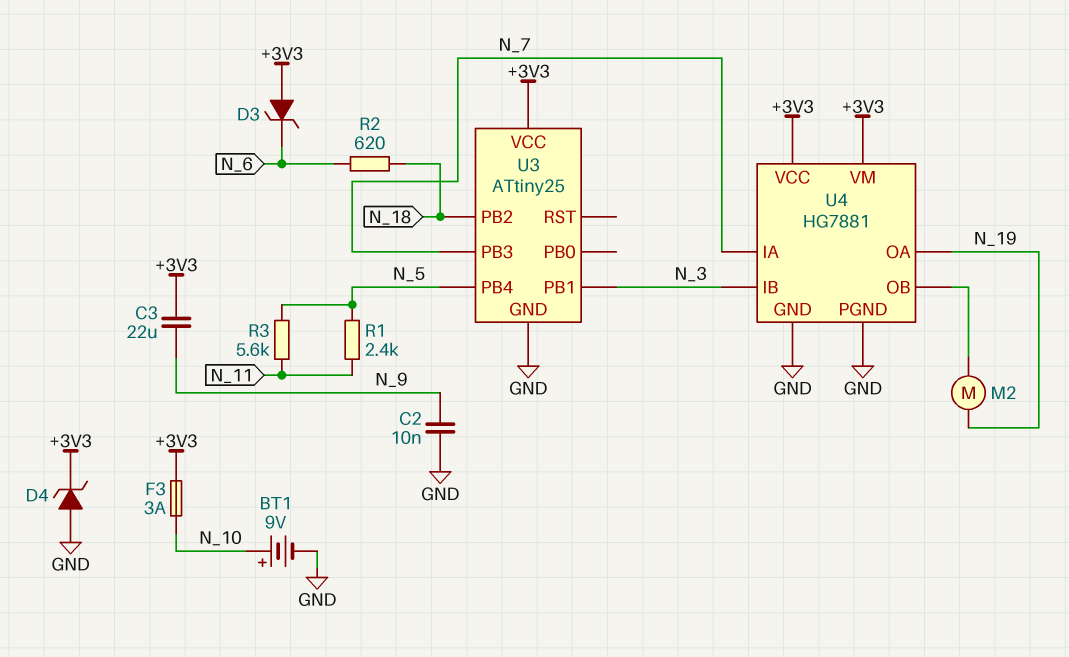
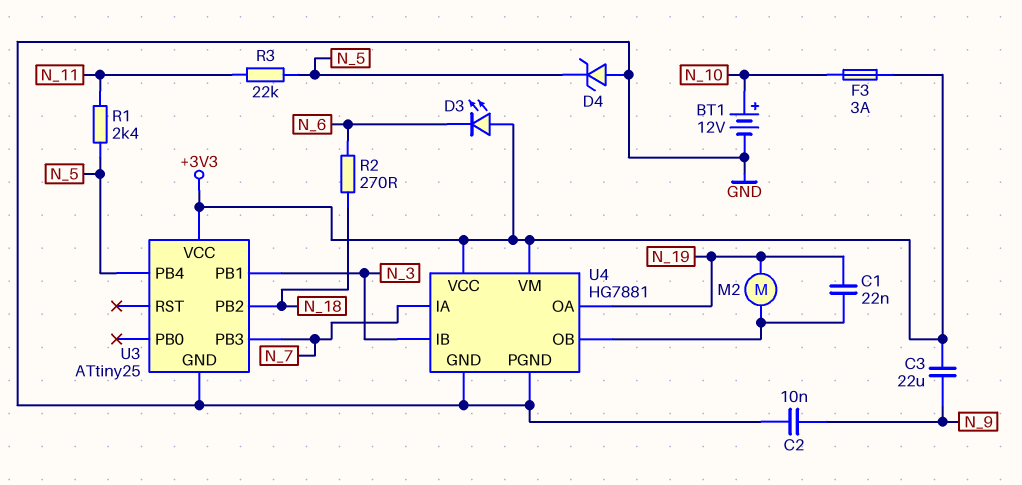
BT1: 9V (plus N_10, minus GND) -> 12V (plus N_10, minus GND)
C1: none -> 22nF (N_19, U4/OB)
D3: zener (A +3V3, K N_6) -> LED (A +3V3, K N_6)
D4: zener (A GND, K +3V3) -> zener (A GND, K N_5)
R2: 620 (N_6, N_18) -> 270 (N_6, N_18)
R3: 5.6k (N_5, N_11) -> 22k (N_5, N_11)

